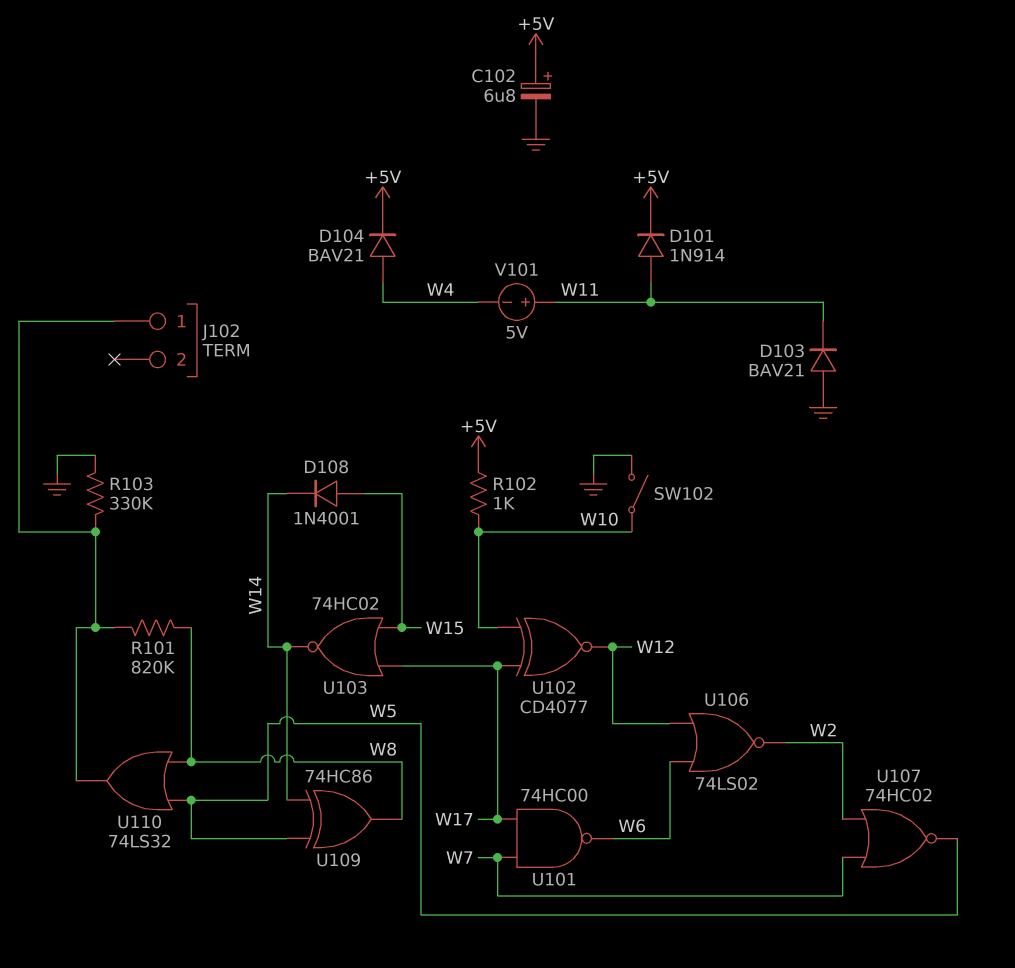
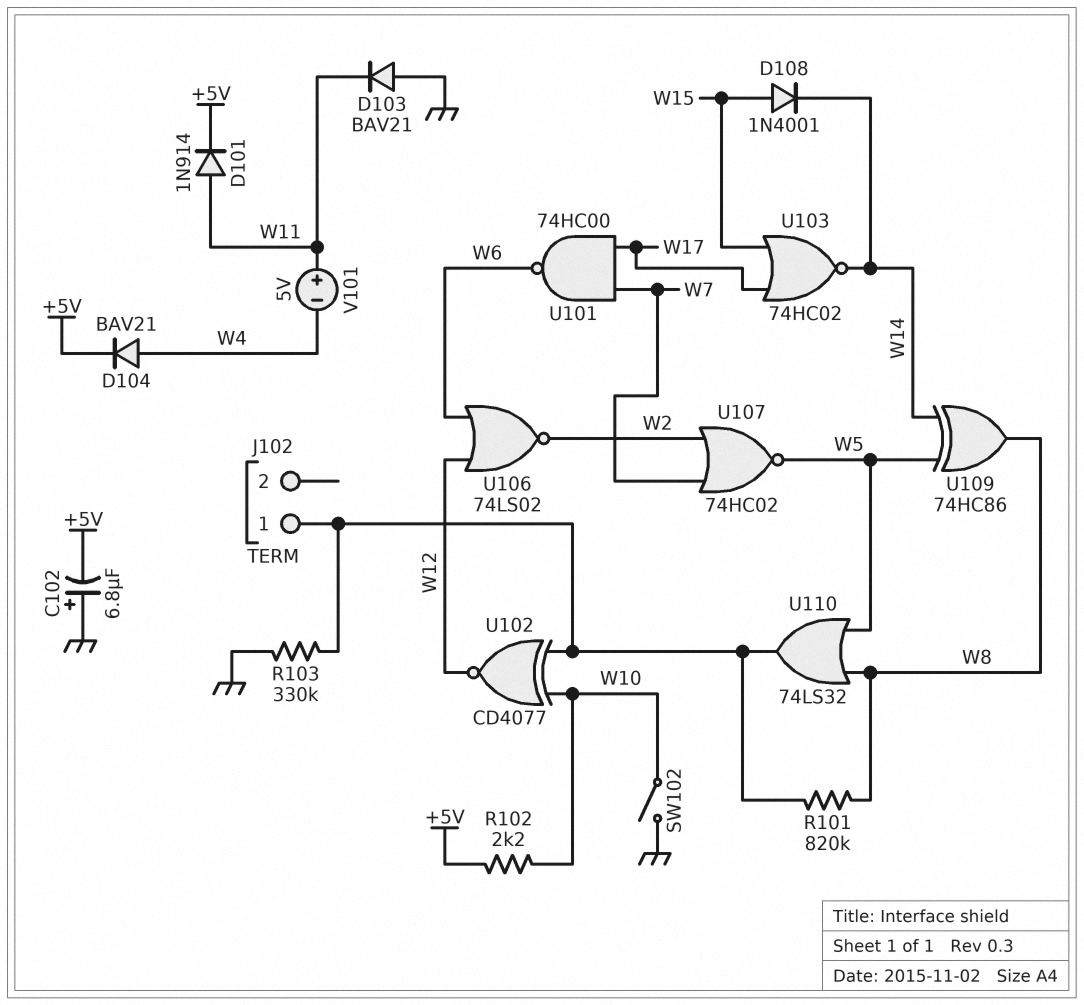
C102: 6.8uF (plus +5V, minus GND) -> 6.8uF (plus GND, minus +5V)
R102: 1k (+5V, W10) -> 2.2k (+5V, W10)
U102: XNOR CD4077 (in W10, in W17, out W12) -> XNOR CD4077 (in J102/1, in W10, out W12)

